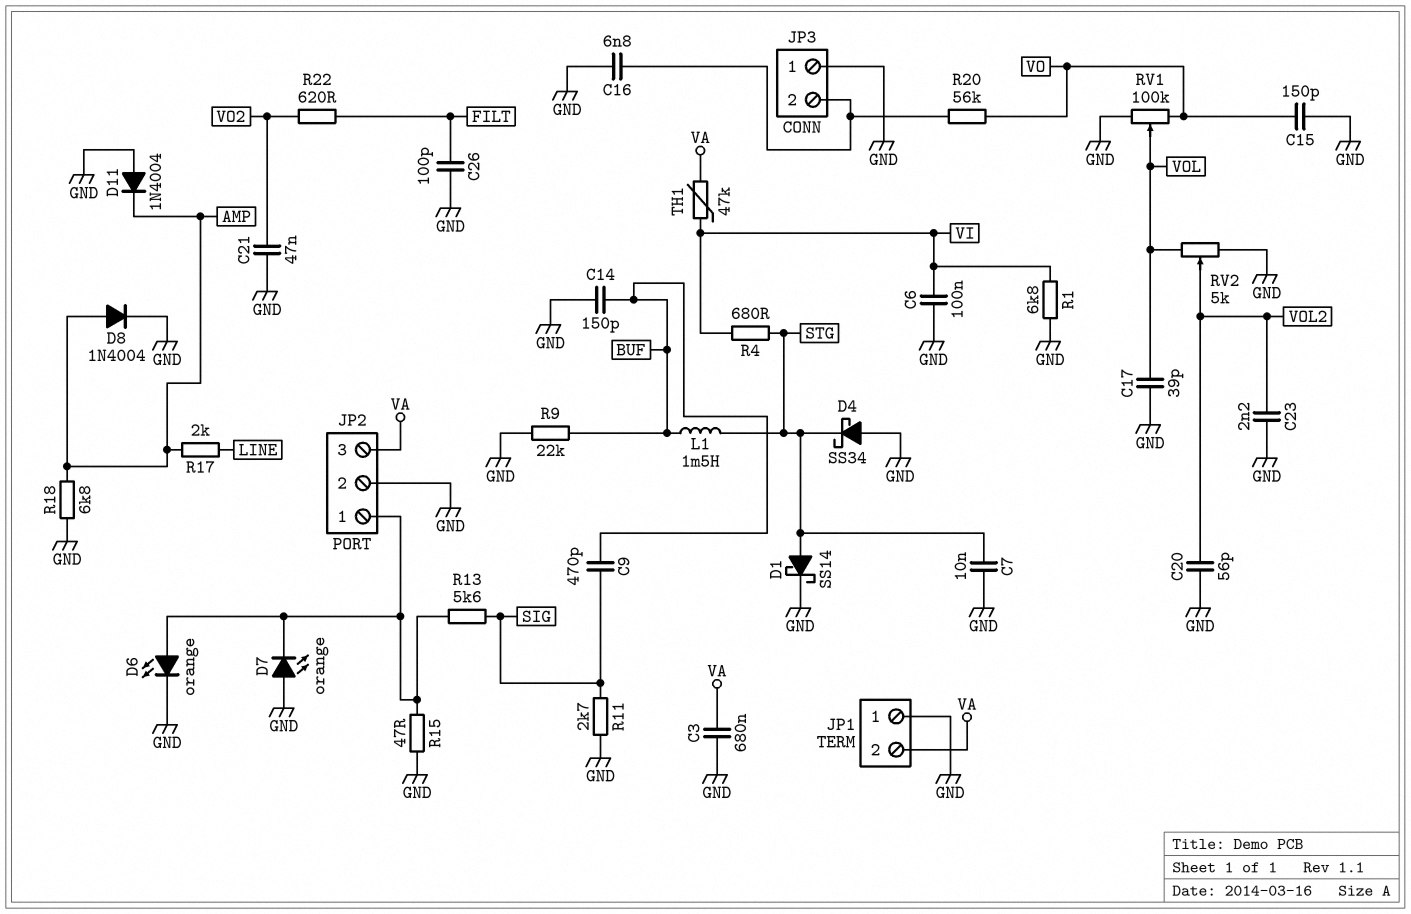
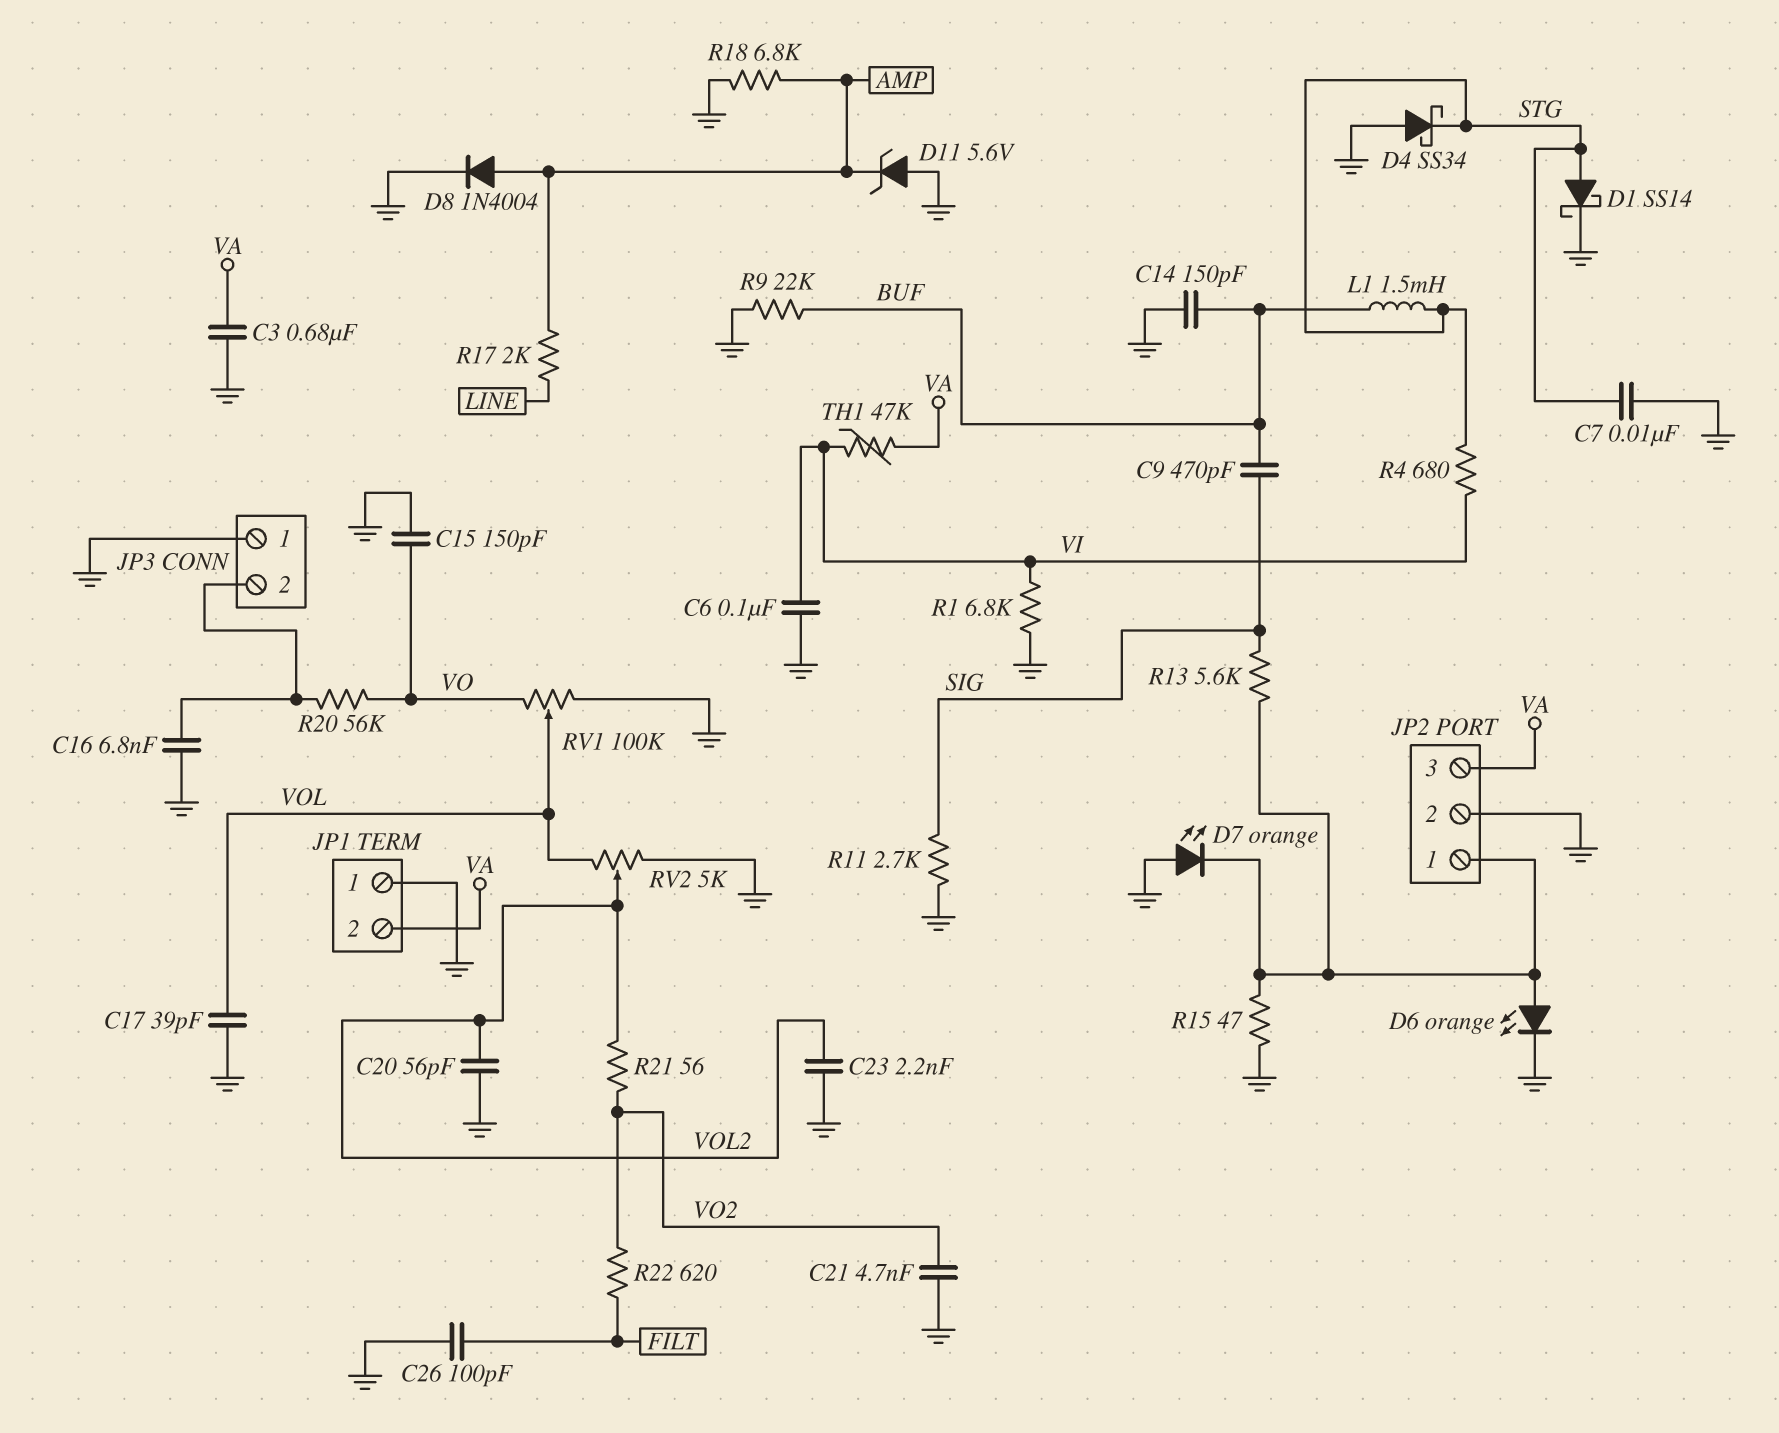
C21: 47nF (GND, VO2) -> 4.7nF (GND, VO2)
D11: diode 1N4004 (A GND, K AMP) -> zener 5.6V (A GND, K AMP)
R21: none -> 56 (VO2, VOL2)

